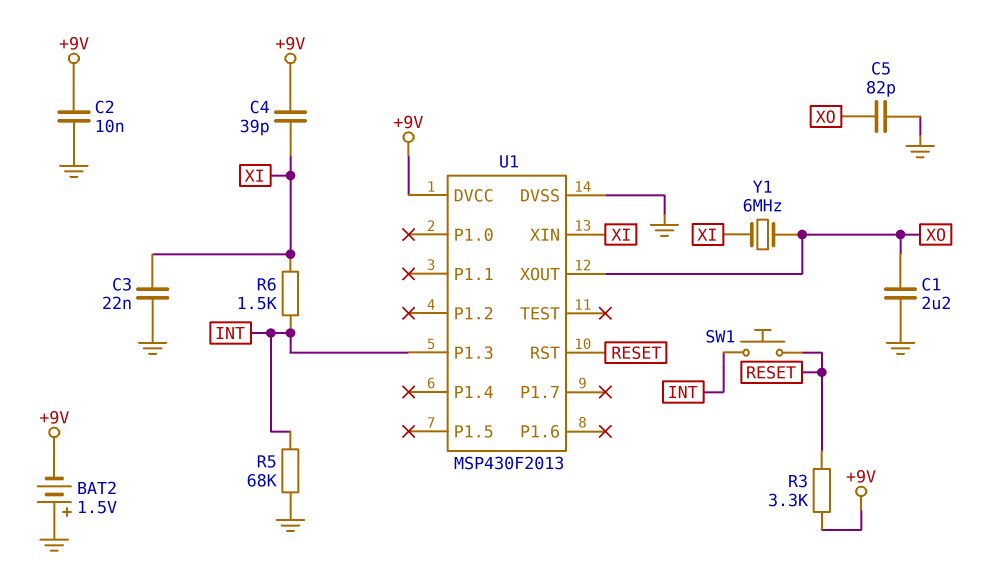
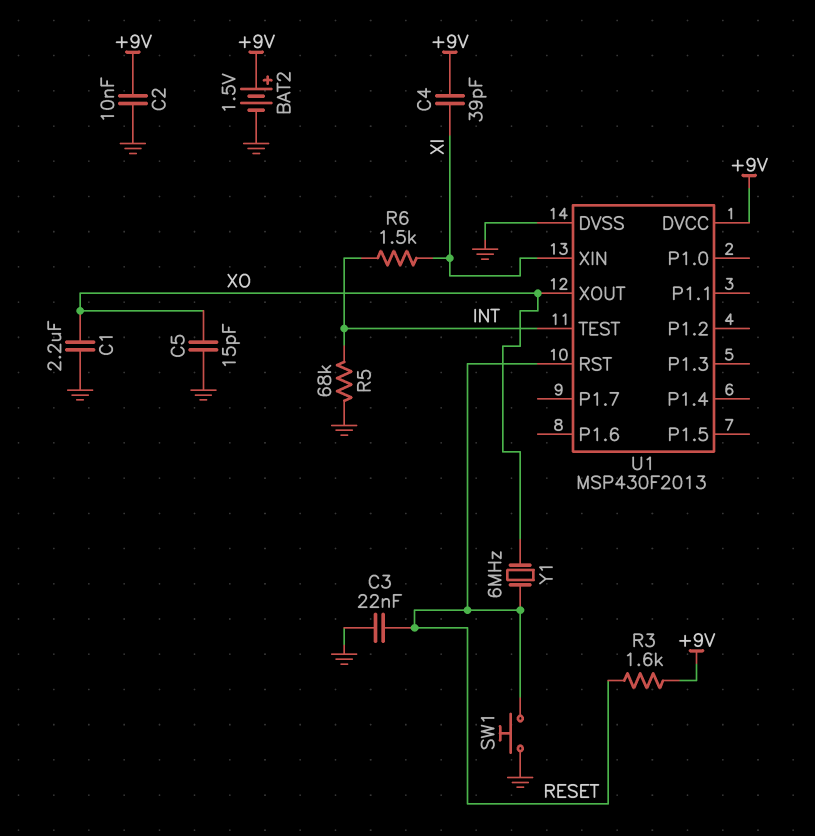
BAT2: 1.5V (plus GND, minus +9V) -> 1.5V (plus +9V, minus GND)
C3: 22nF (GND, XI) -> 22nF (GND, RESET)
C5: 82pF (GND, XO) -> 15pF (GND, XO)
R3: 3.3k (+9V, RESET) -> 1.6k (+9V, RESET)
SW1: button (INT, RESET) -> button (GND, RESET)
U1 pin P1.3: INT -> none
U1 pin TEST: none -> INT
Y1: 6MHz (XI, XO) -> 6MHz (RESET, XO)

